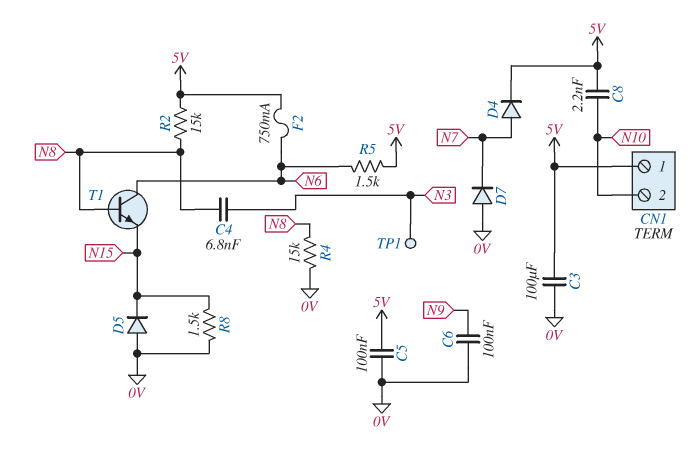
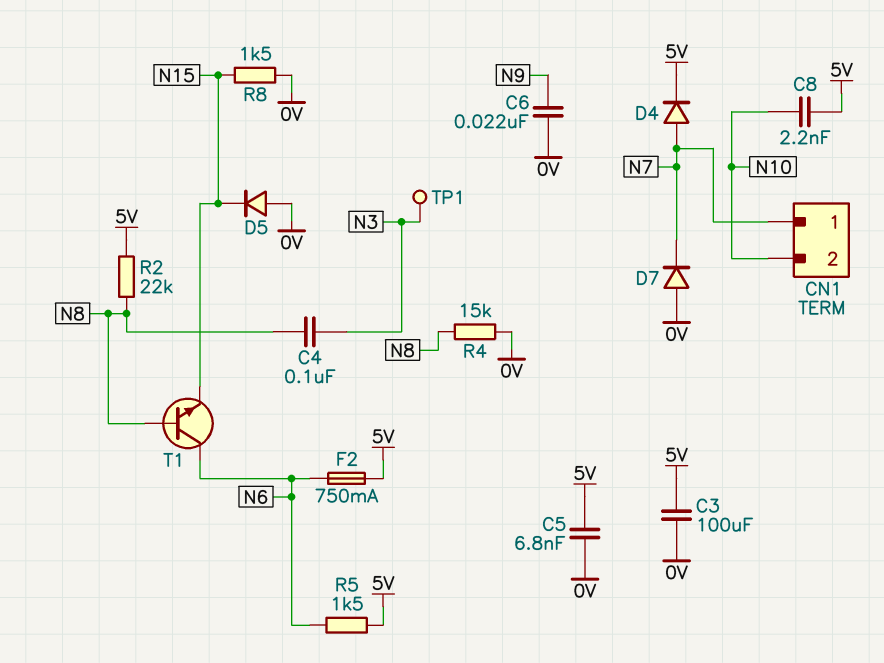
C4: 6.8nF (N3, N8) -> 100nF (N3, N8)
C5: 100nF (0V, 5V) -> 6.8nF (0V, 5V)
C6: 100nF (0V, N9) -> 22nF (0V, N9)
CN1 pin 1: 5V -> N7
R2: 15k (5V, N8) -> 22k (5V, N8)

